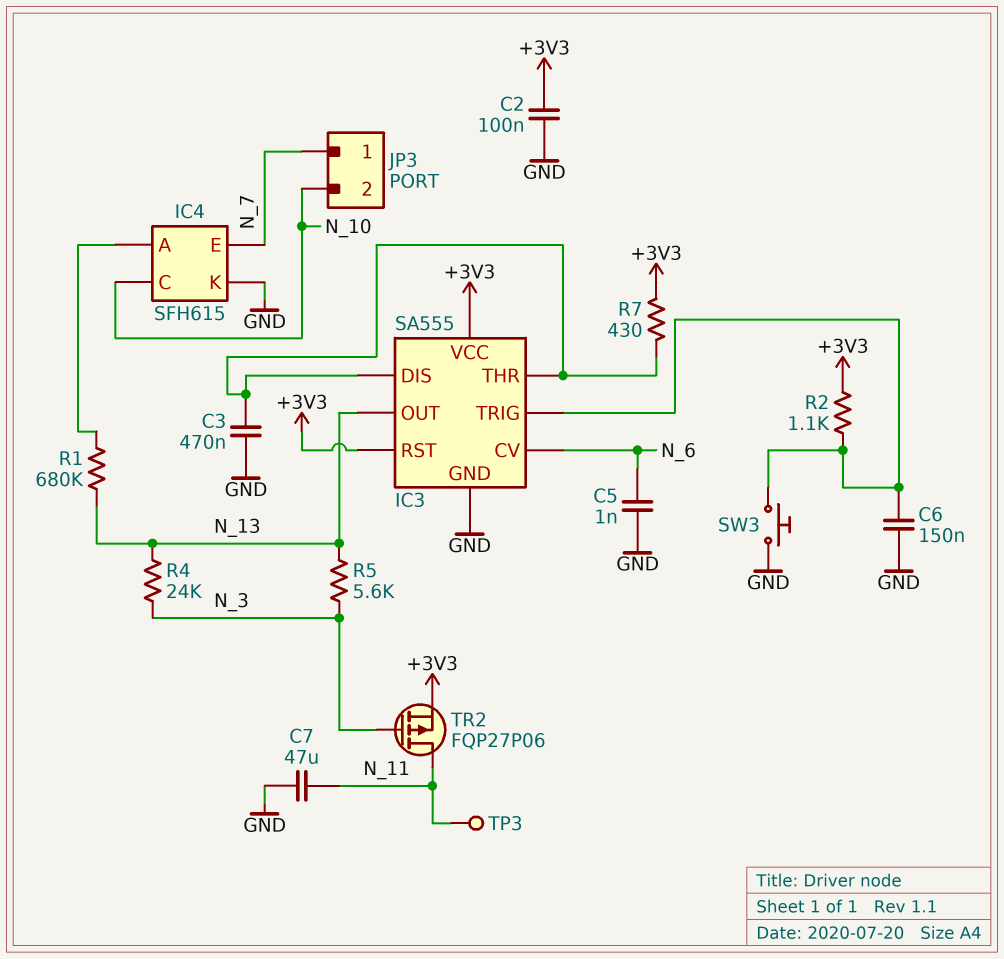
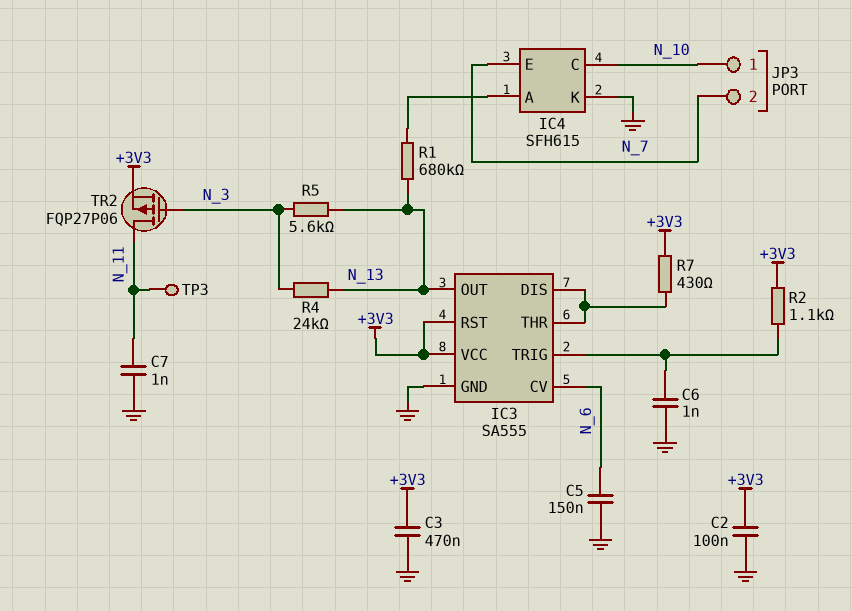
C3: 470nF (GND, IC3/DIS) -> 470nF (+3V3, GND)
C5: 1nF (GND, N_6) -> 150nF (GND, N_6)
C6: 150nF (GND, IC3/TRIG) -> 1nF (GND, IC3/TRIG)
C7: 47uF (GND, N_11) -> 1nF (GND, N_11)
JP3 pin 1: N_7 -> N_10
JP3 pin 2: N_10 -> N_7
SW3: button (GND, IC3/TRIG) -> none

